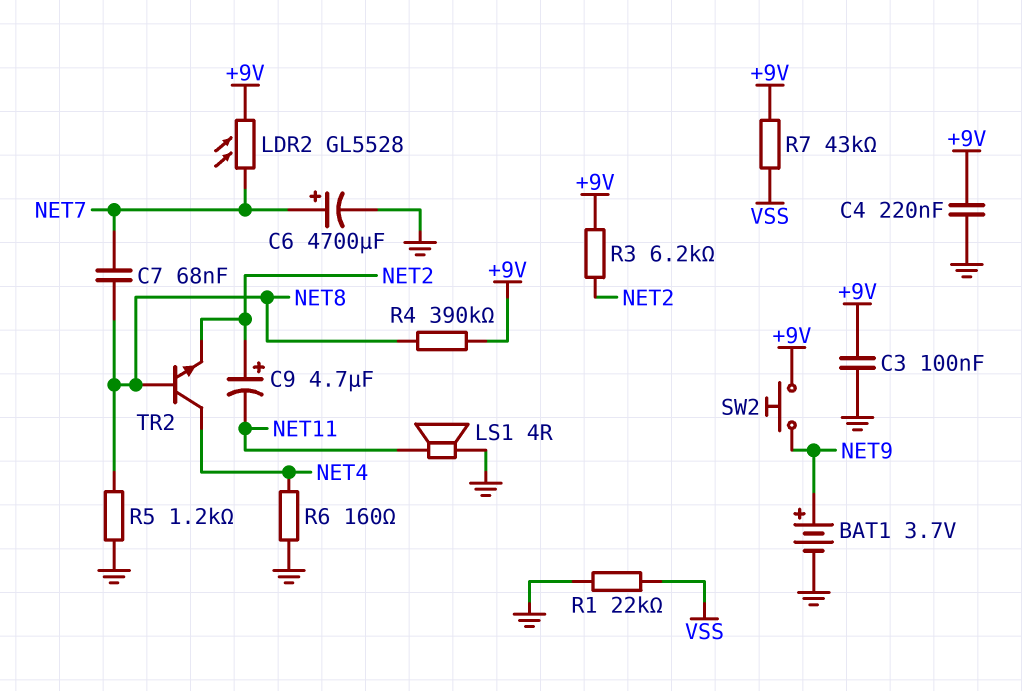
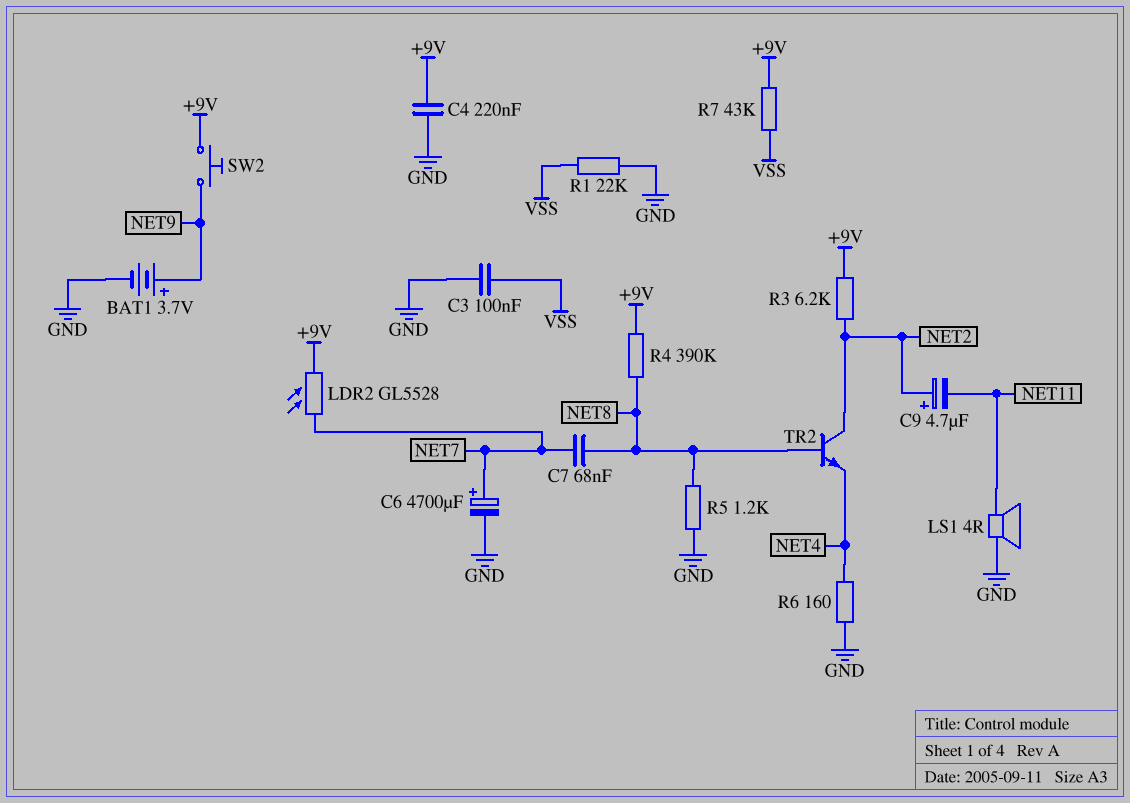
C3: 100nF (+9V, GND) -> 100nF (GND, VSS)
TR2: NPN (B NET8, C NET4, E NET2) -> NPN (B NET8, C NET2, E NET4)

